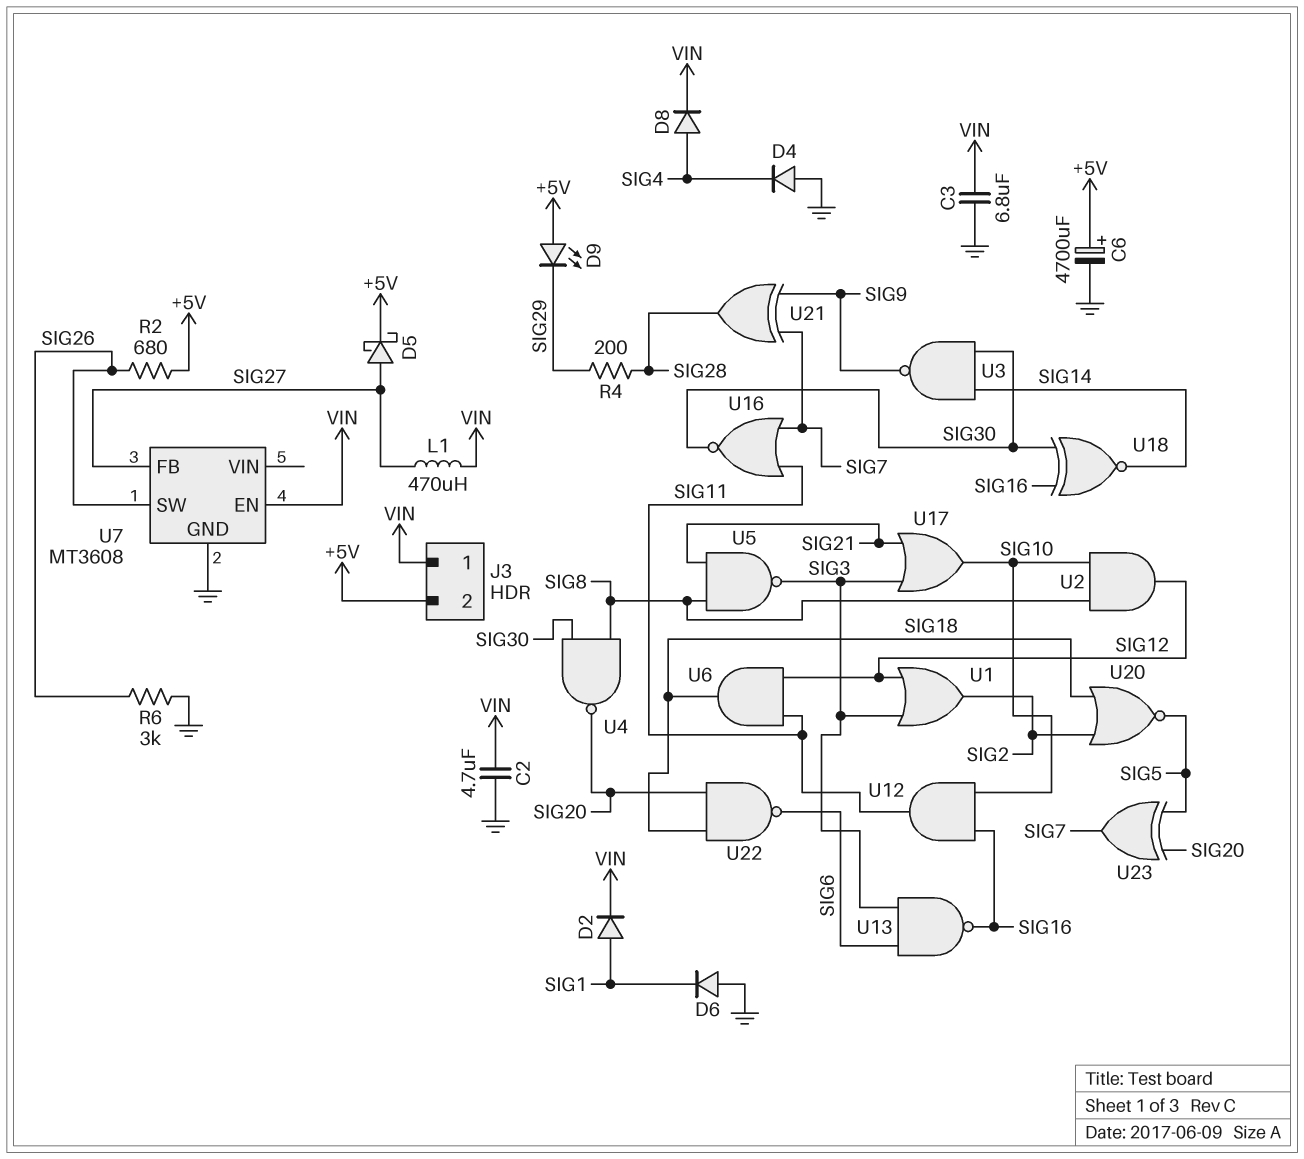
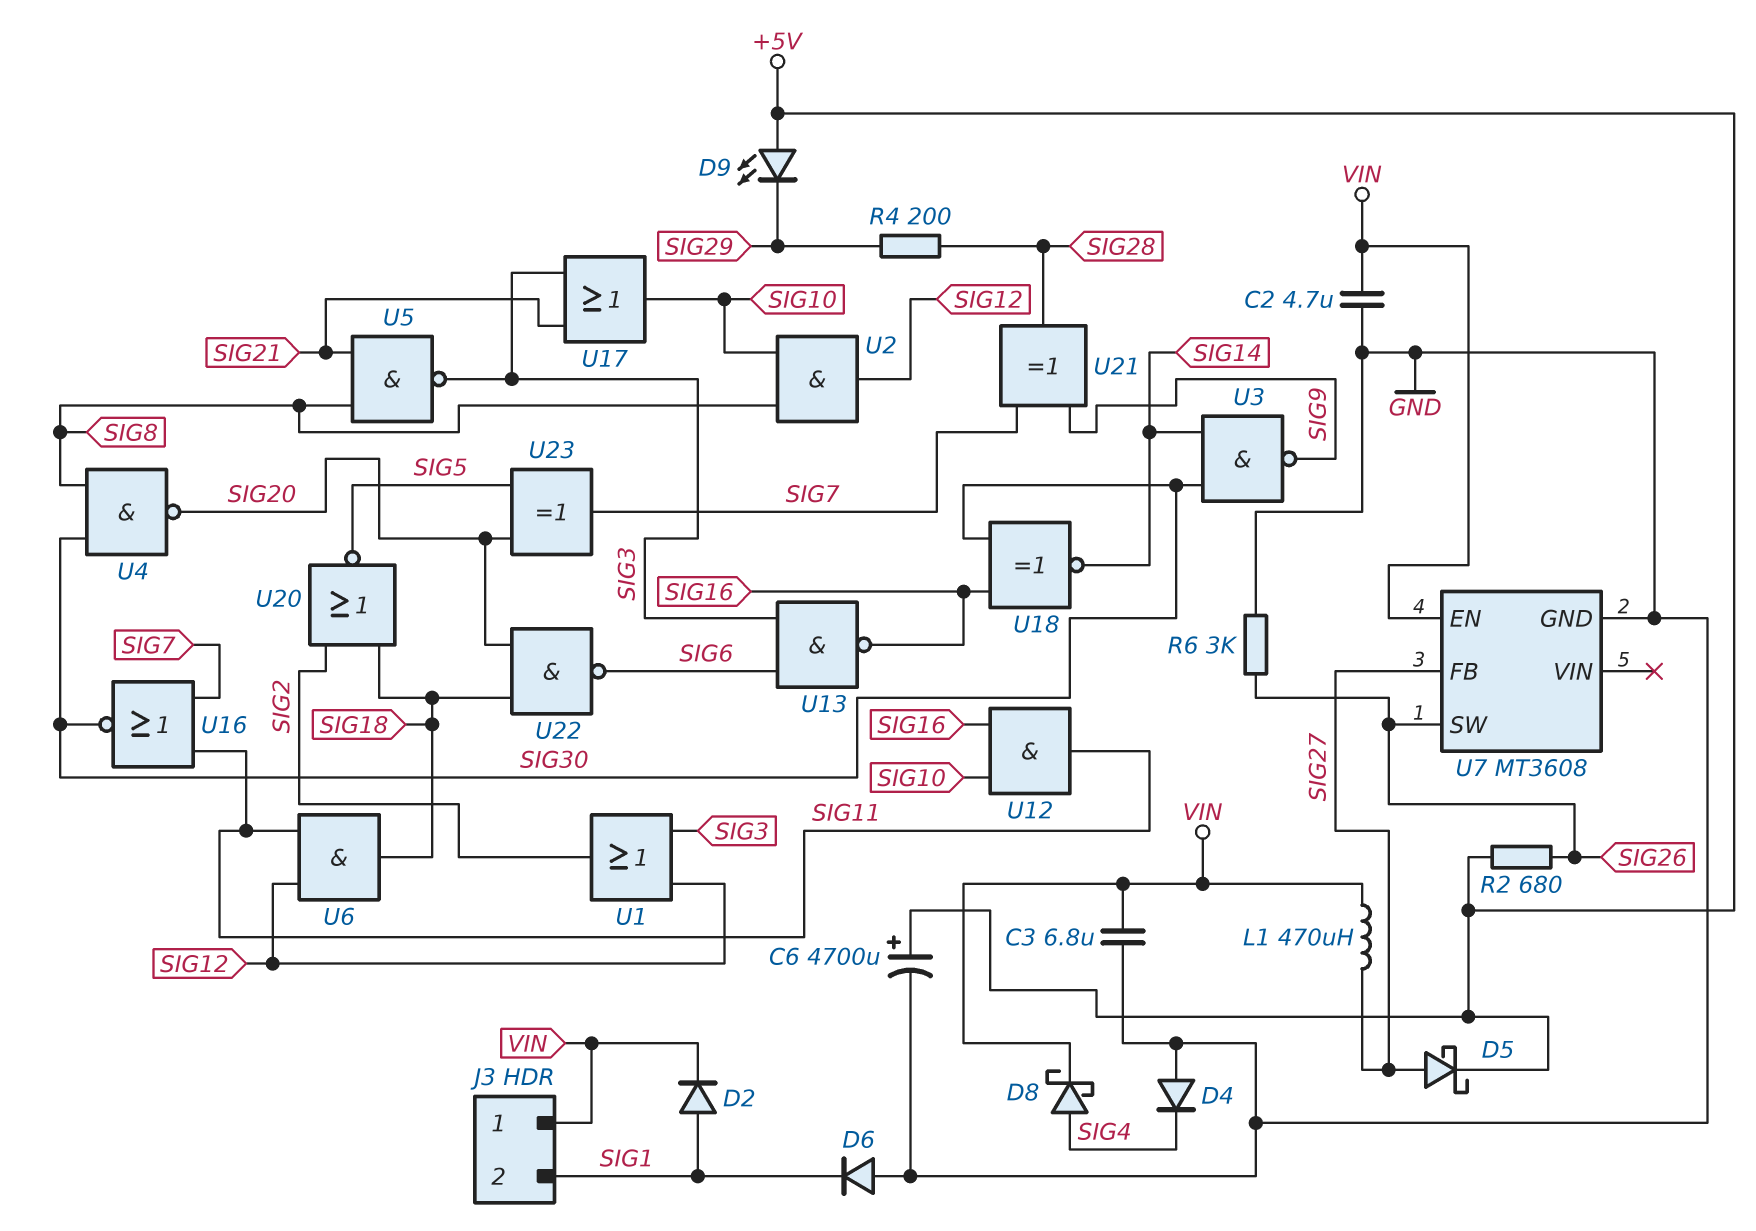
D8: diode (A SIG4, K VIN) -> schottky (A SIG4, K VIN)
J3 pin 2: +5V -> SIG1

